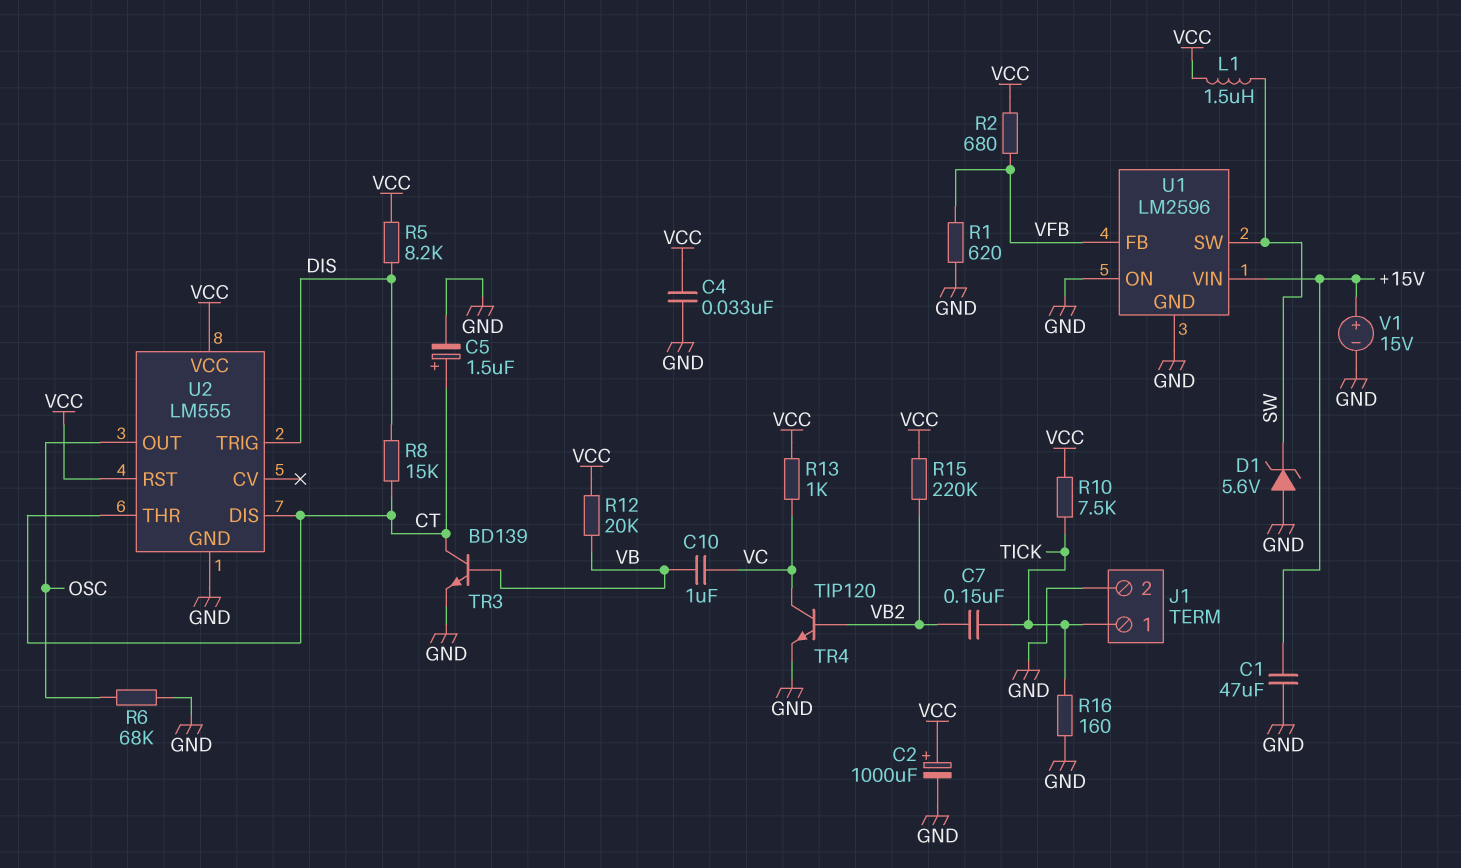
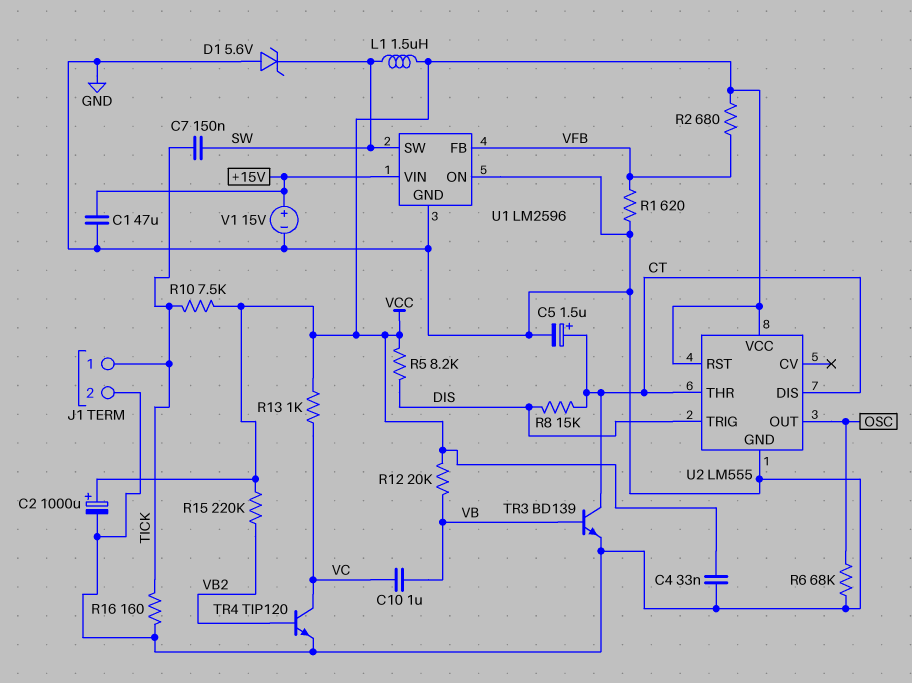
C7: 150nF (TICK, VB2) -> 150nF (SW, TICK)

